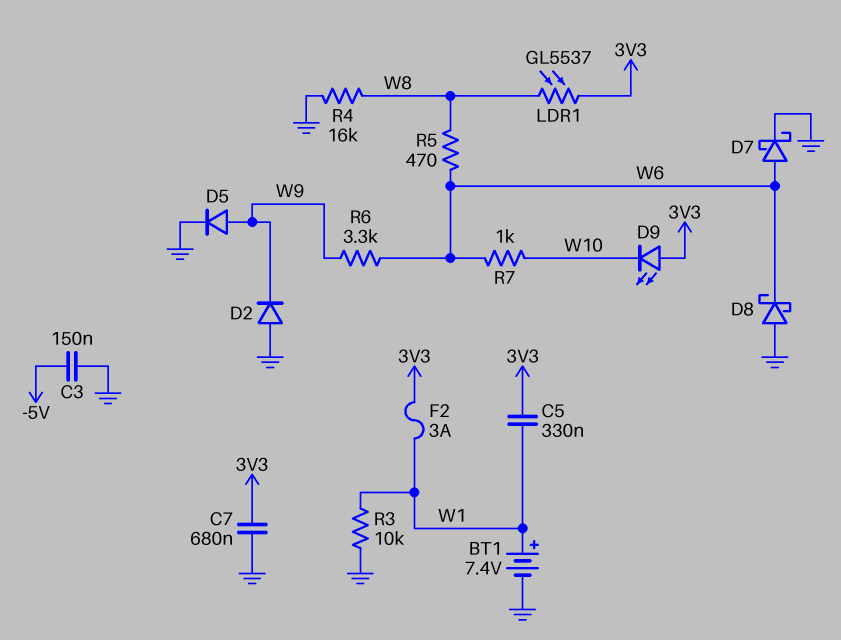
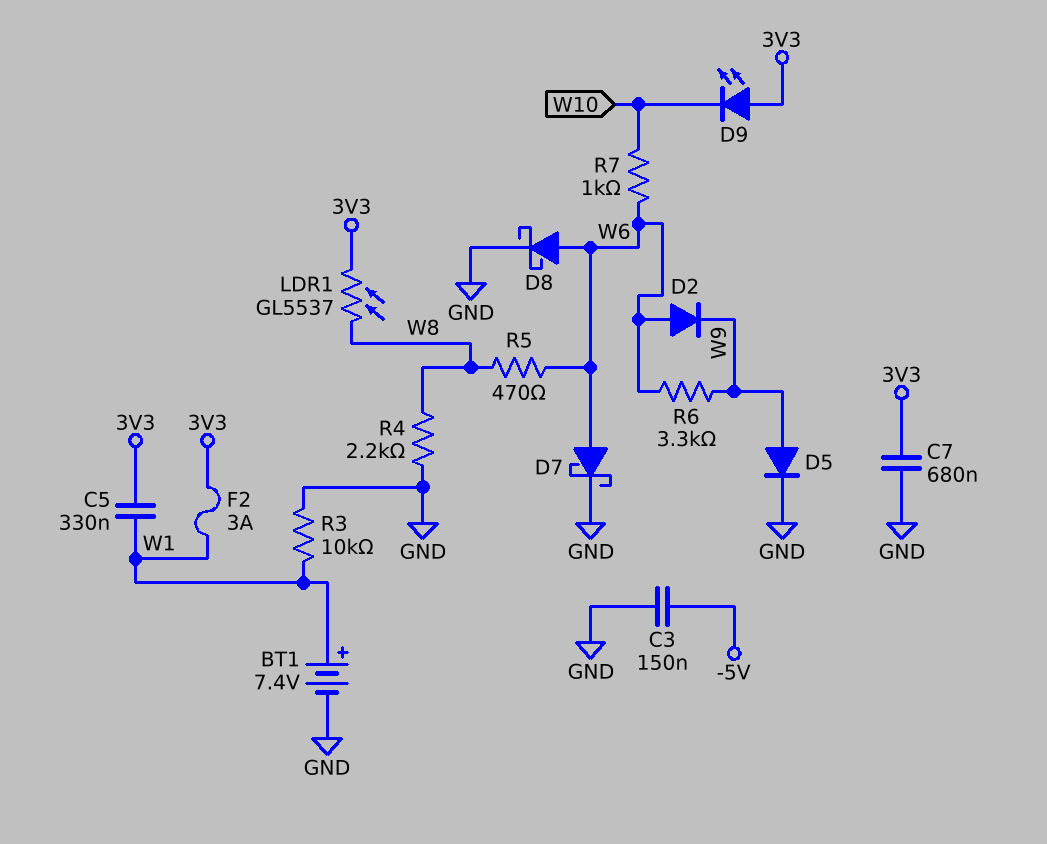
D2: diode (A GND, K W9) -> diode (A W6, K W9)
D8: schottky (A GND, K W6) -> schottky (A W6, K GND)
R4: 16k (GND, W8) -> 2.2k (GND, W8)

